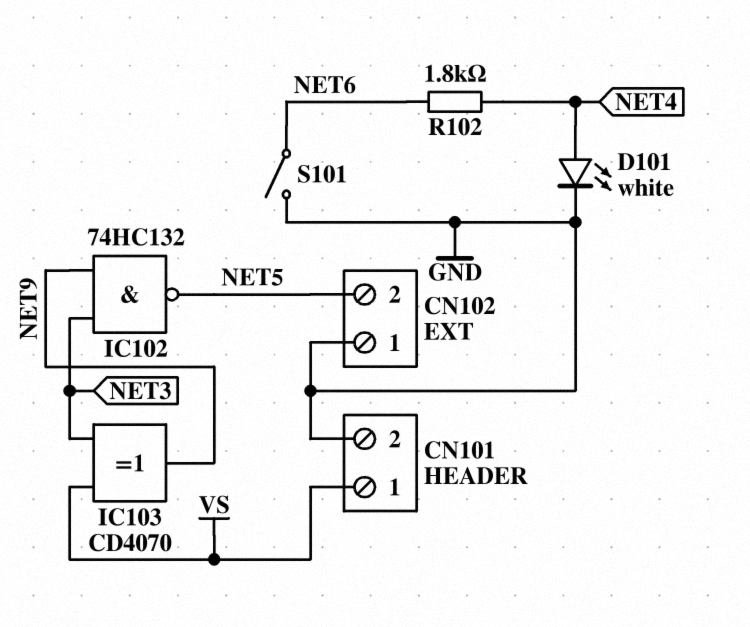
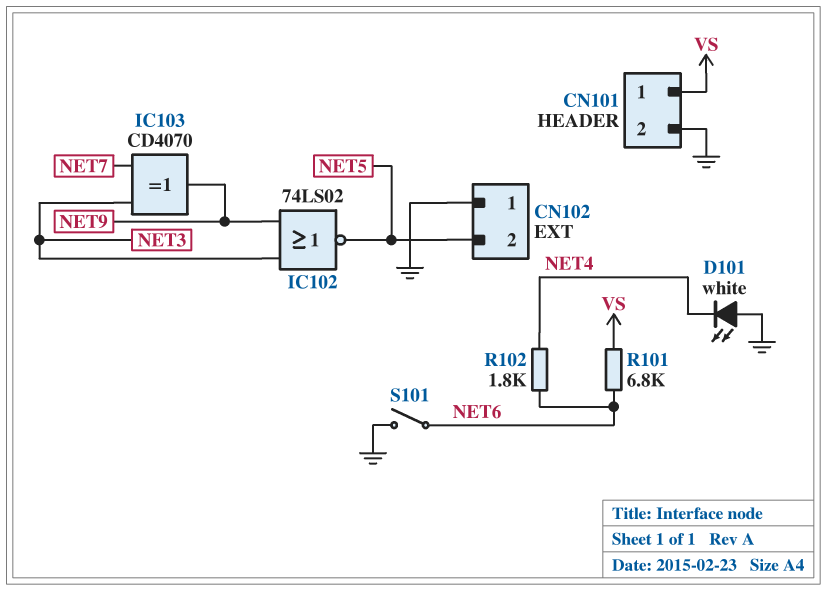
D101: LED white (A NET4, K GND) -> LED white (A GND, K NET4)
IC102: NAND 74HC132 (in NET3, in NET9, out NET5) -> NOR 74LS02 (in NET3, in NET9, out NET5)
IC103: XOR CD4070 (in NET3, in VS, out NET9) -> XOR CD4070 (in NET3, in NET7, out NET9)
R101: none -> 6.8k (NET6, VS)

